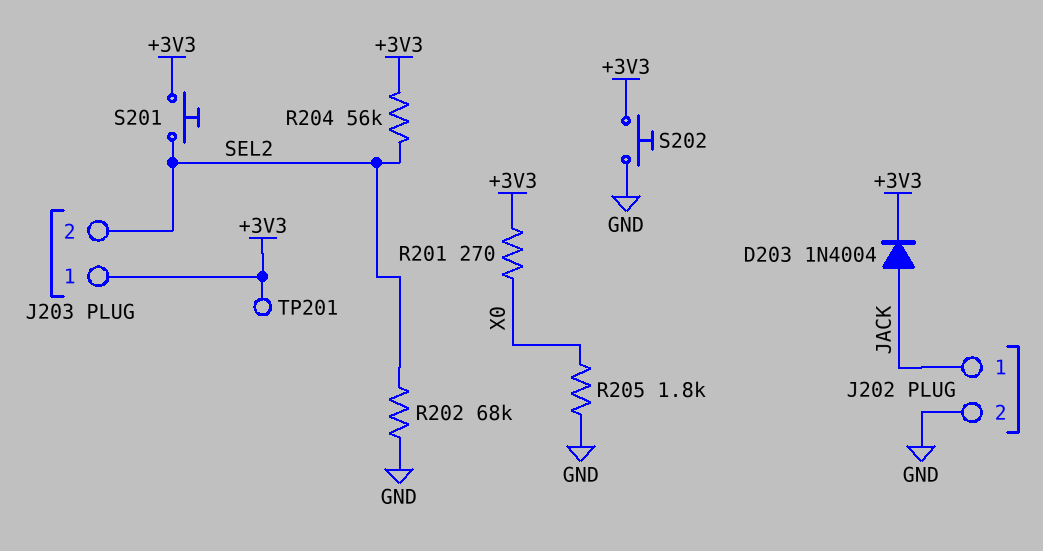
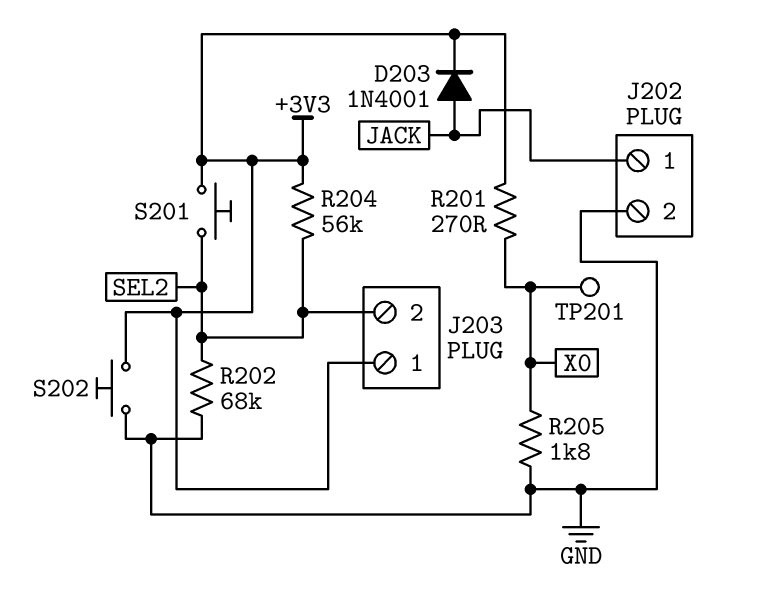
D203: diode 1N4004 (A JACK, K +3V3) -> diode 1N4001 (A JACK, K +3V3)
TP201: test point (+3V3) -> test point (X0)

